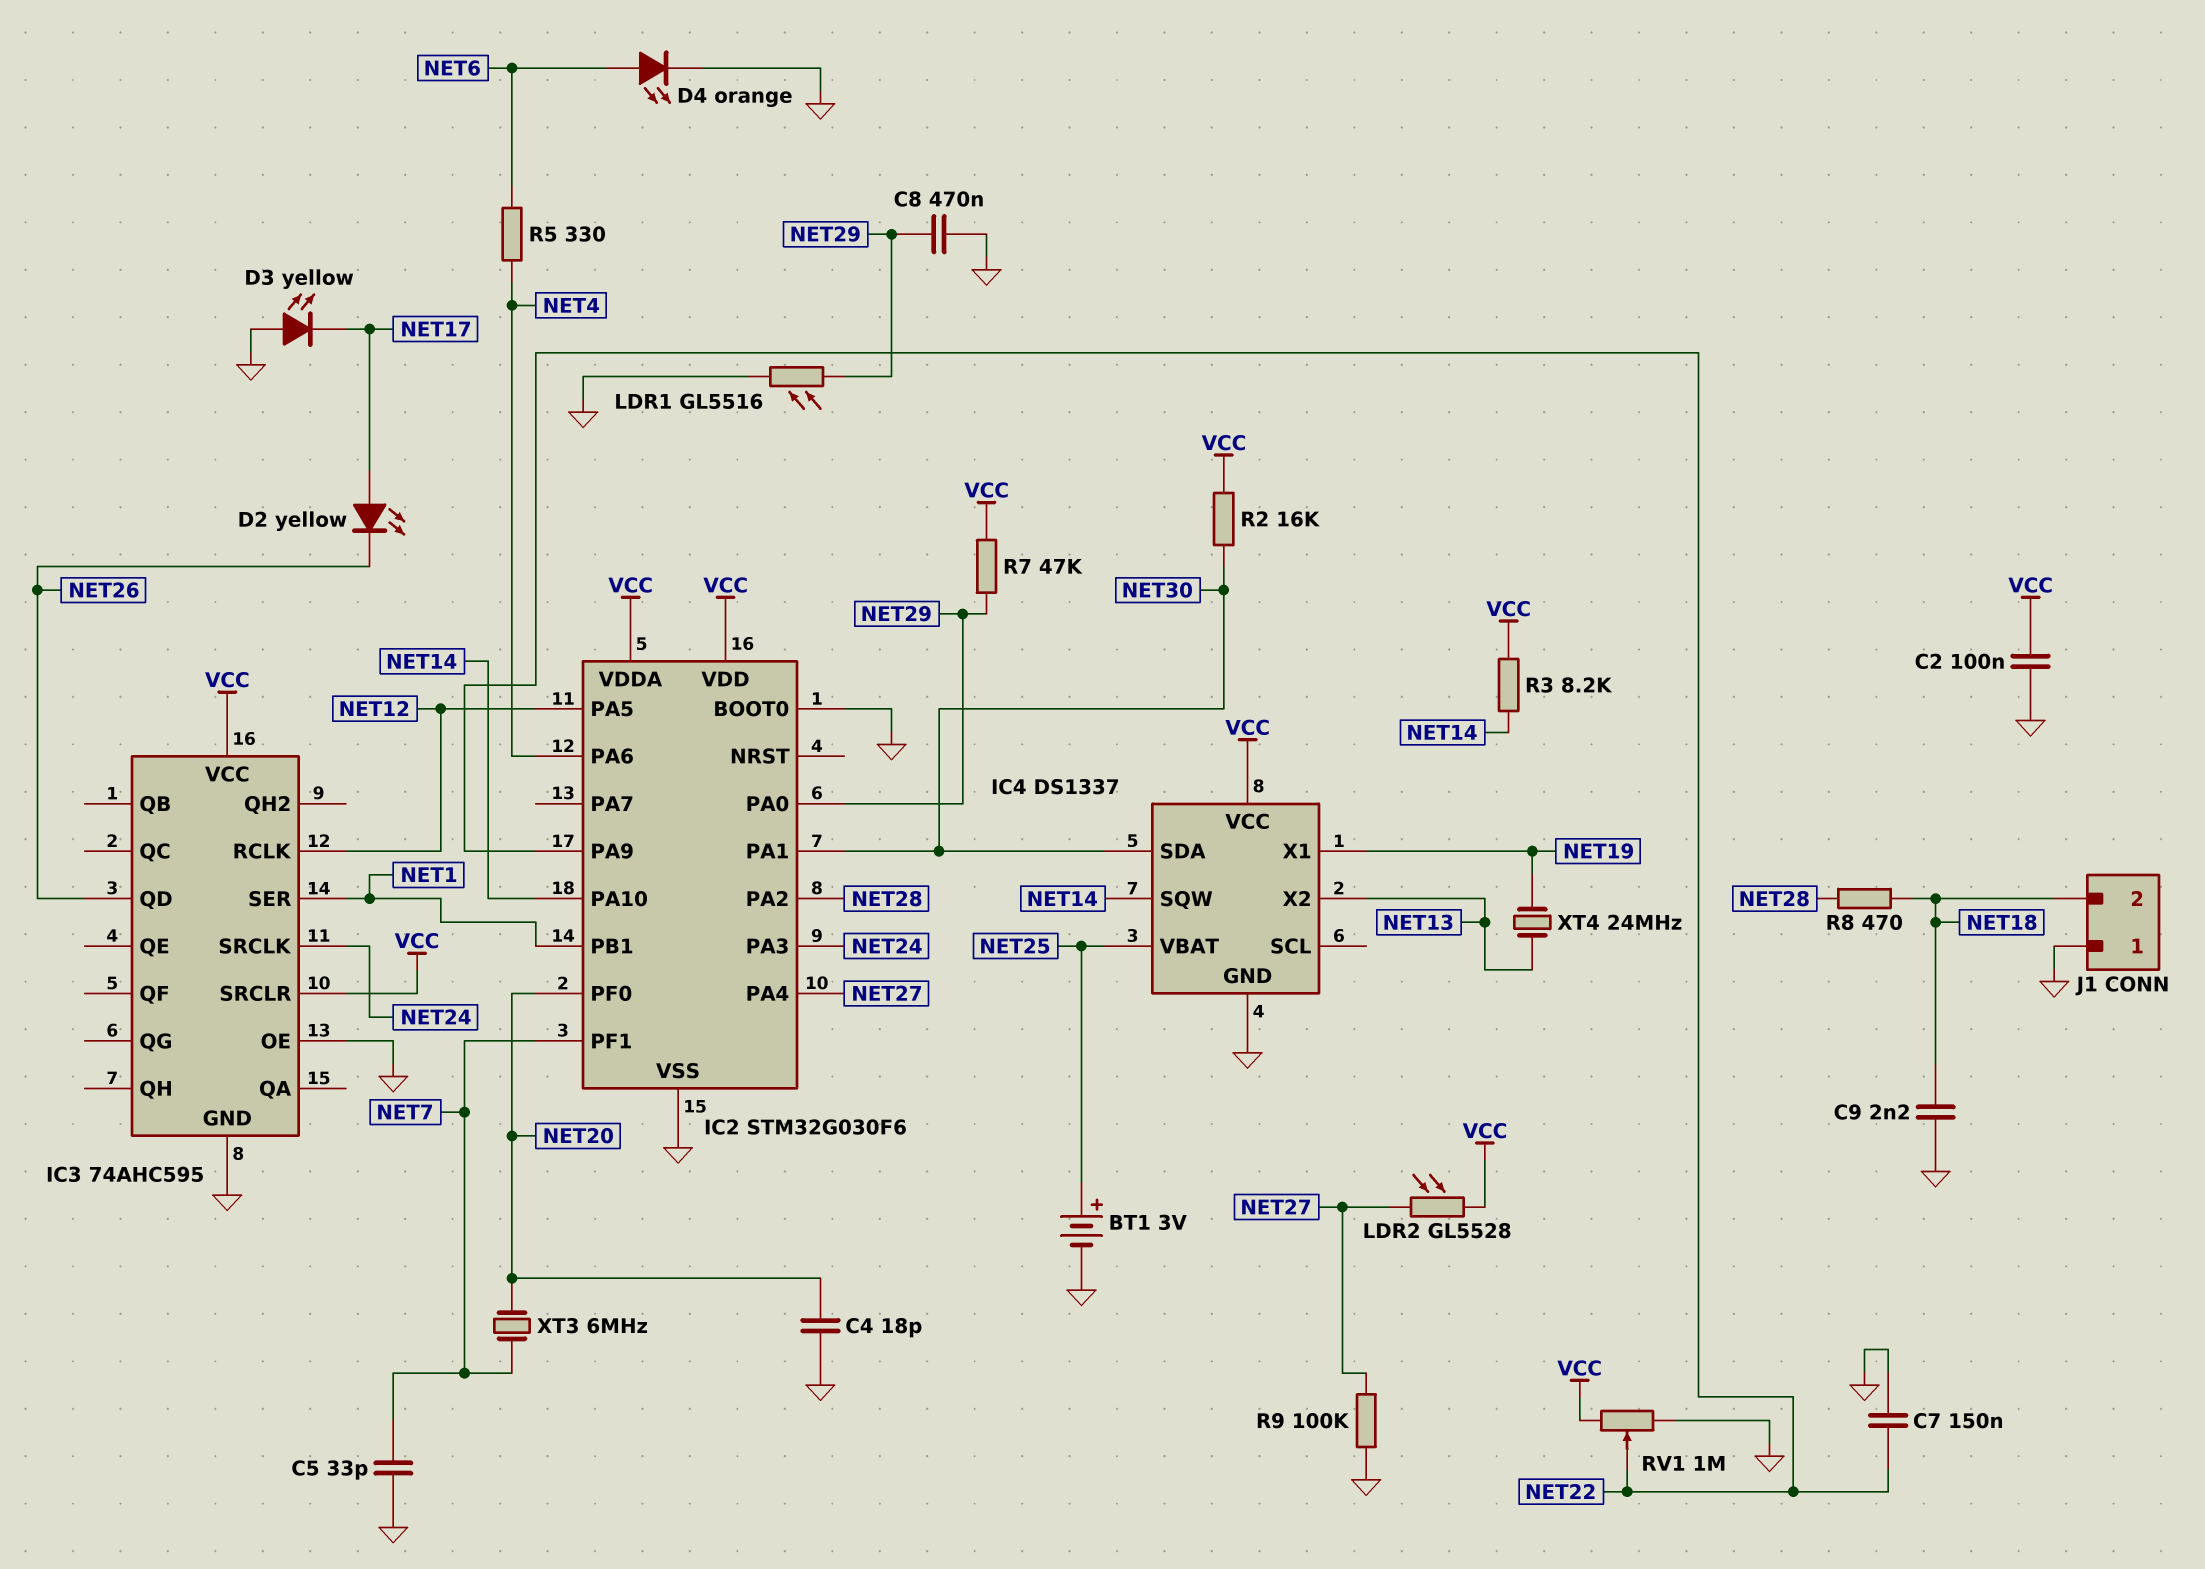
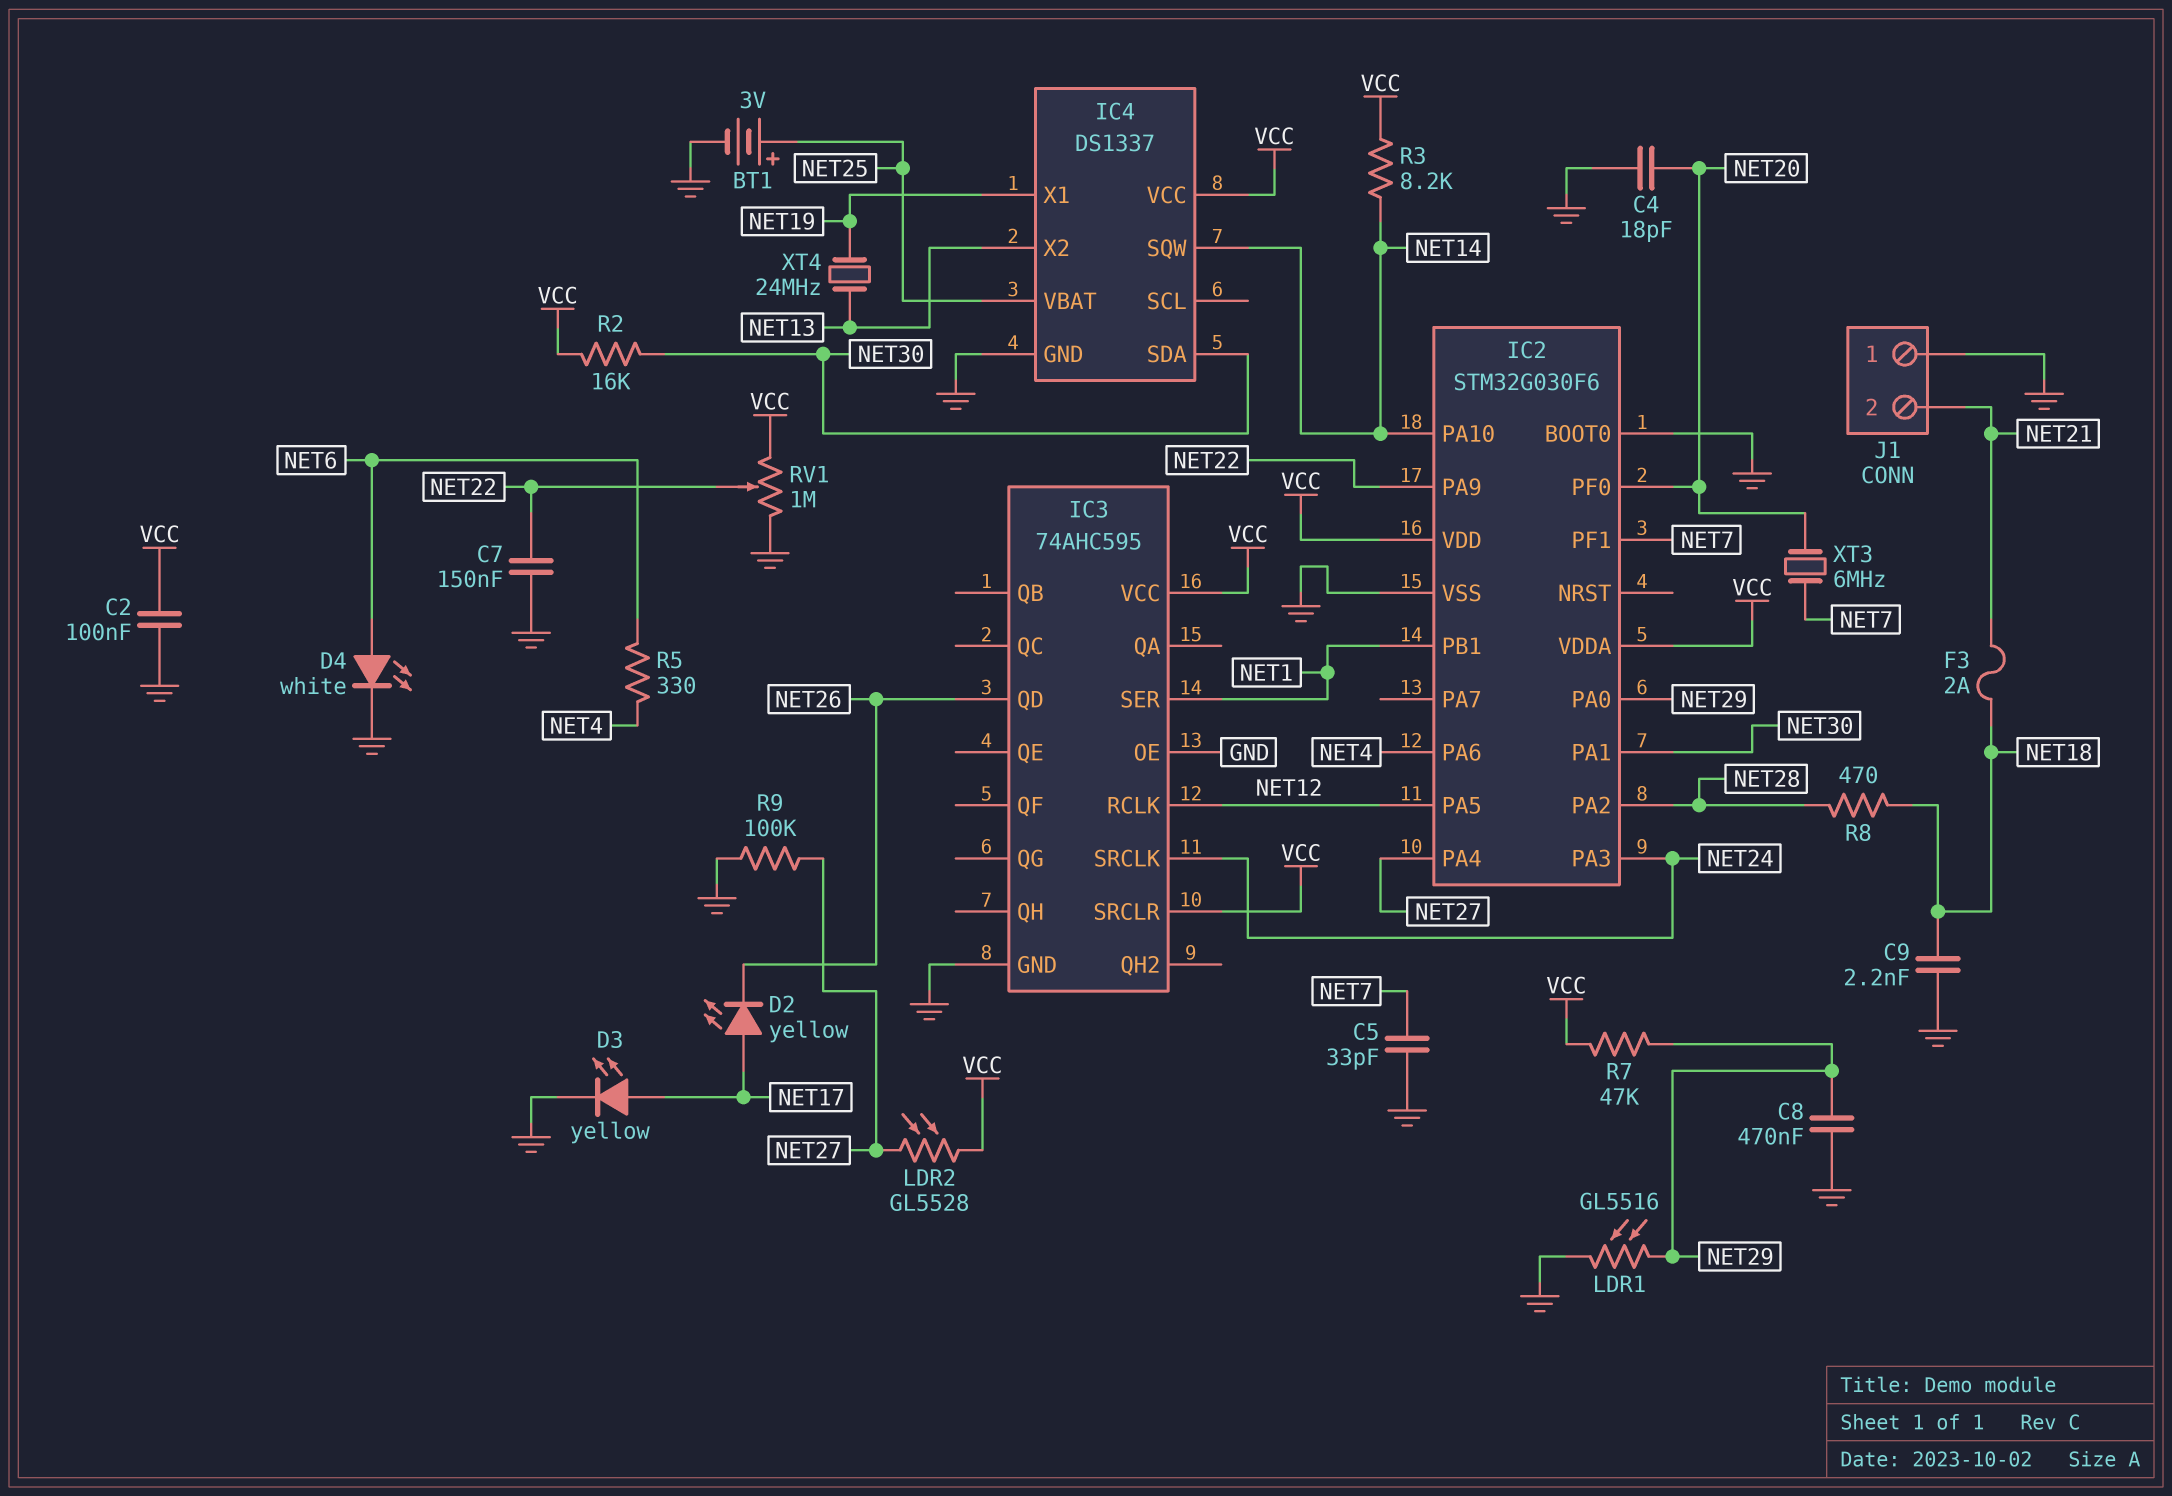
D3: LED yellow (A GND, K NET17) -> LED yellow (A NET17, K GND)
D4: LED orange (A NET6, K GND) -> LED white (A NET6, K GND)
F3: none -> 2A (NET18, NET21)
J1 pin 2: NET18 -> NET21

